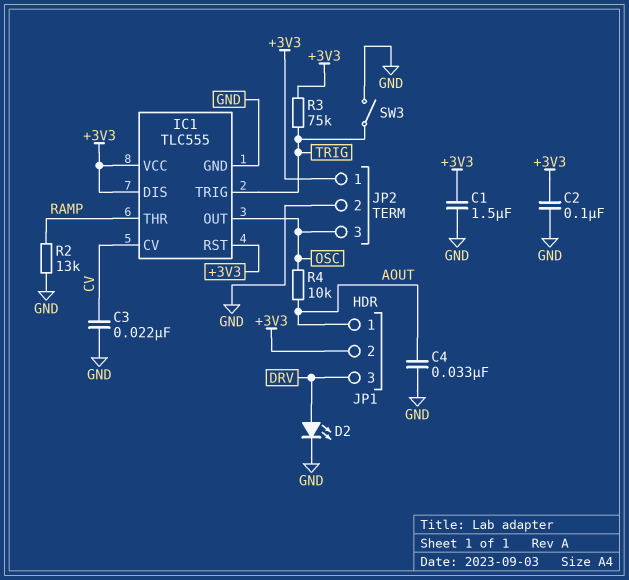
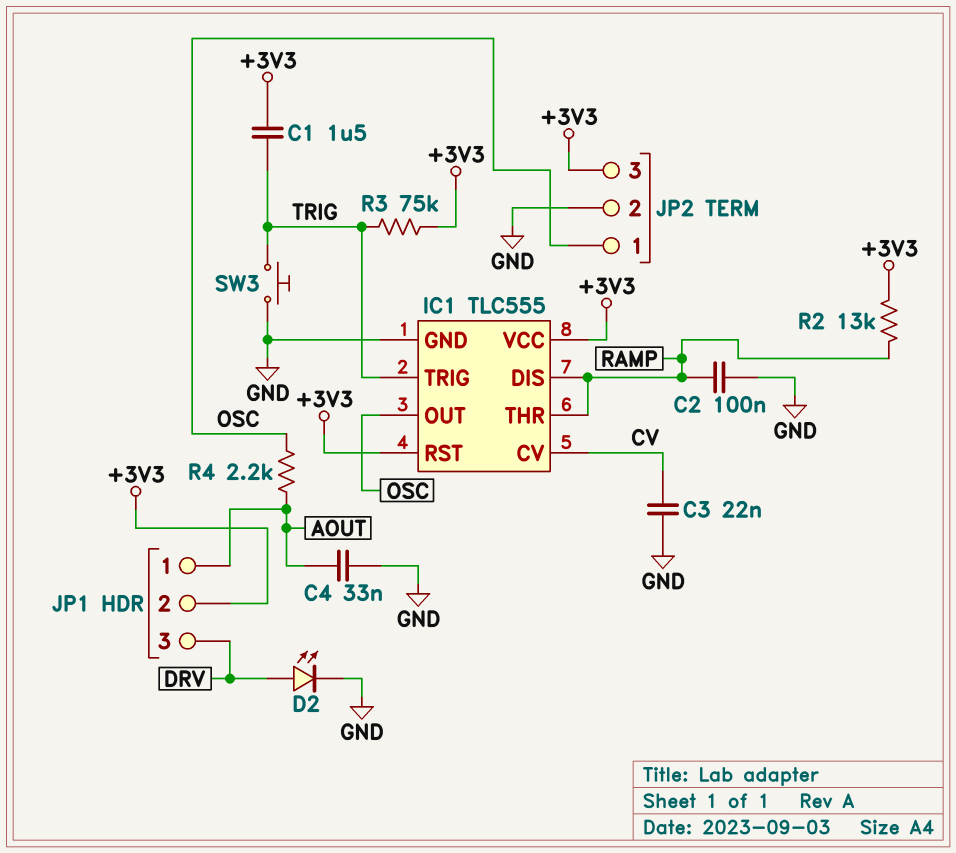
C1: 1.5uF (+3V3, GND) -> 1.5uF (+3V3, TRIG)
C2: 100nF (+3V3, GND) -> 100nF (GND, RAMP)
IC1 pin DIS: +3V3 -> RAMP
JP2 pin 1: +3V3 -> OSC
JP2 pin 3: OSC -> +3V3
R2: 13k (GND, RAMP) -> 13k (+3V3, RAMP)
R4: 10k (AOUT, OSC) -> 2.2k (AOUT, OSC)
SW3: switch (GND, TRIG) -> button (GND, TRIG)

